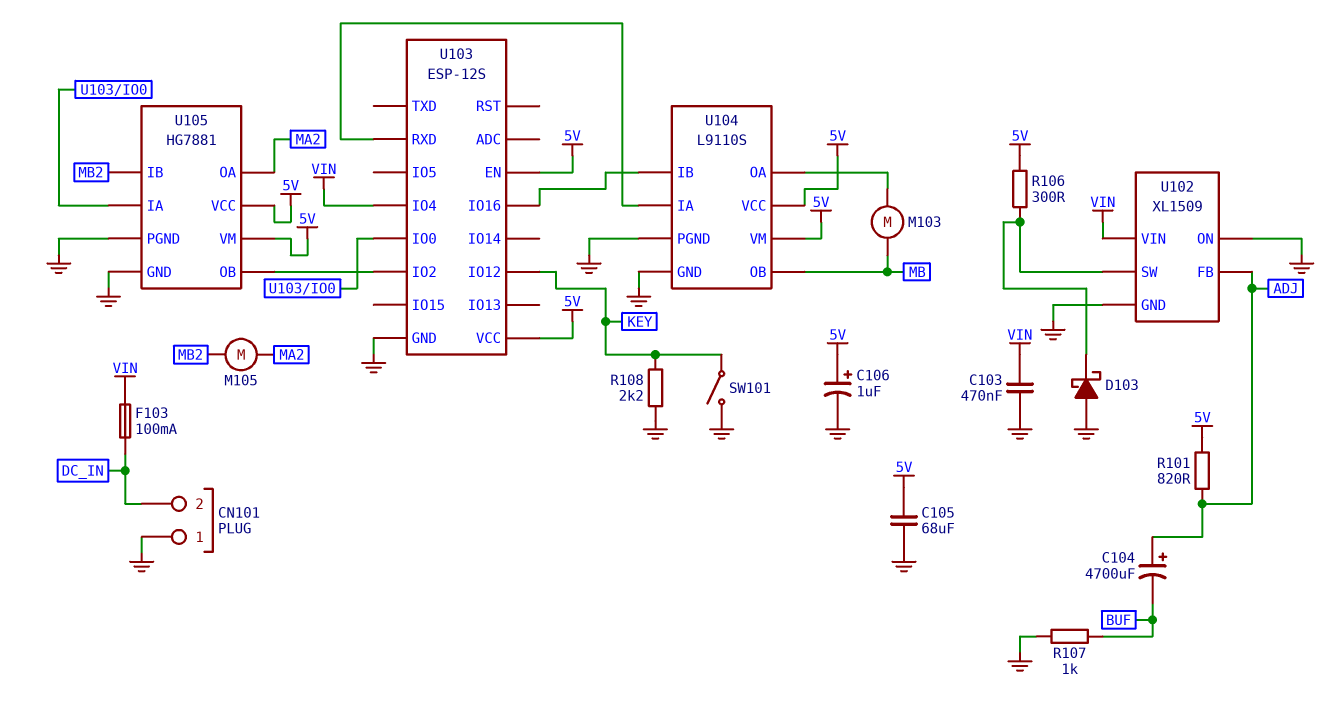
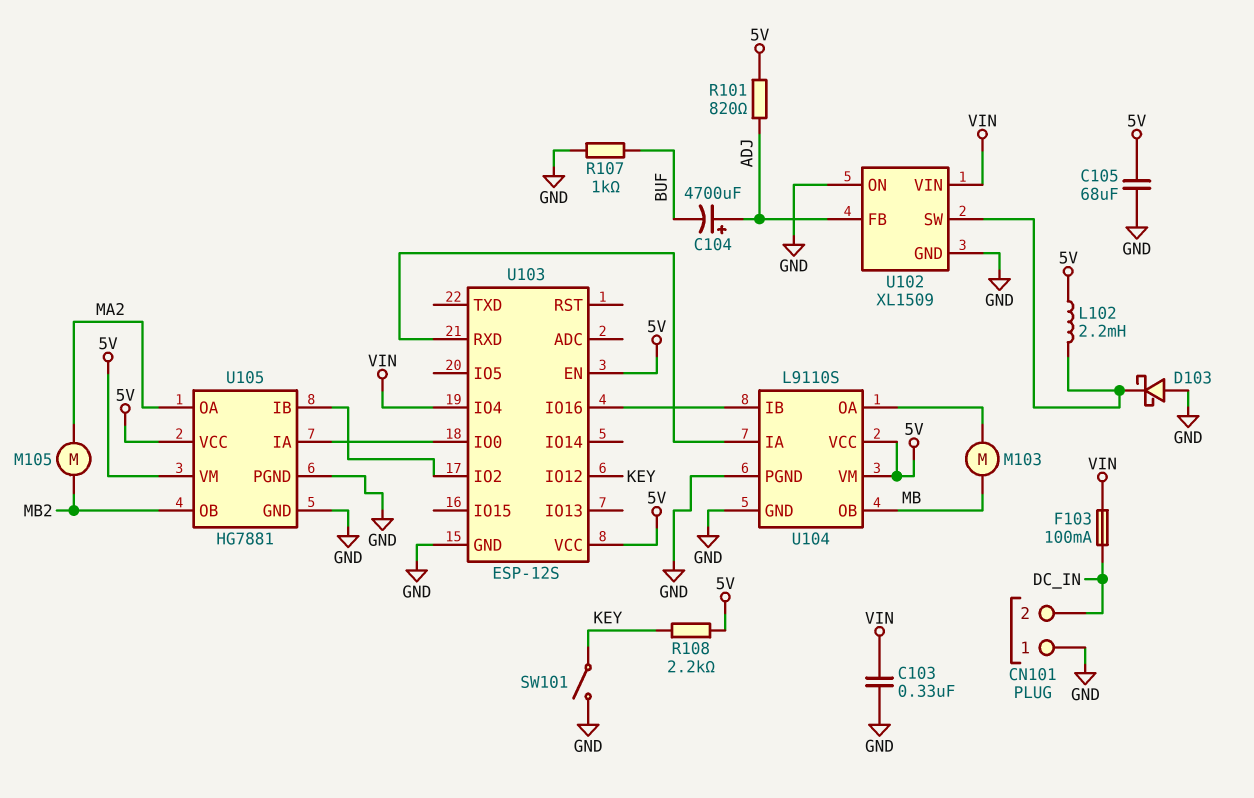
C103: 470nF (GND, VIN) -> 330nF (GND, VIN)
C106: 1uF (plus 5V, minus GND) -> none
L102: none -> 2.2mH (5V, U102/SW)
R106: 300 (5V, U102/SW) -> none
R108: 2.2k (GND, KEY) -> 2.2k (5V, KEY)
U105 pin IB: MB2 -> U103/IO2
U105 pin OB: U103/IO2 -> MB2

